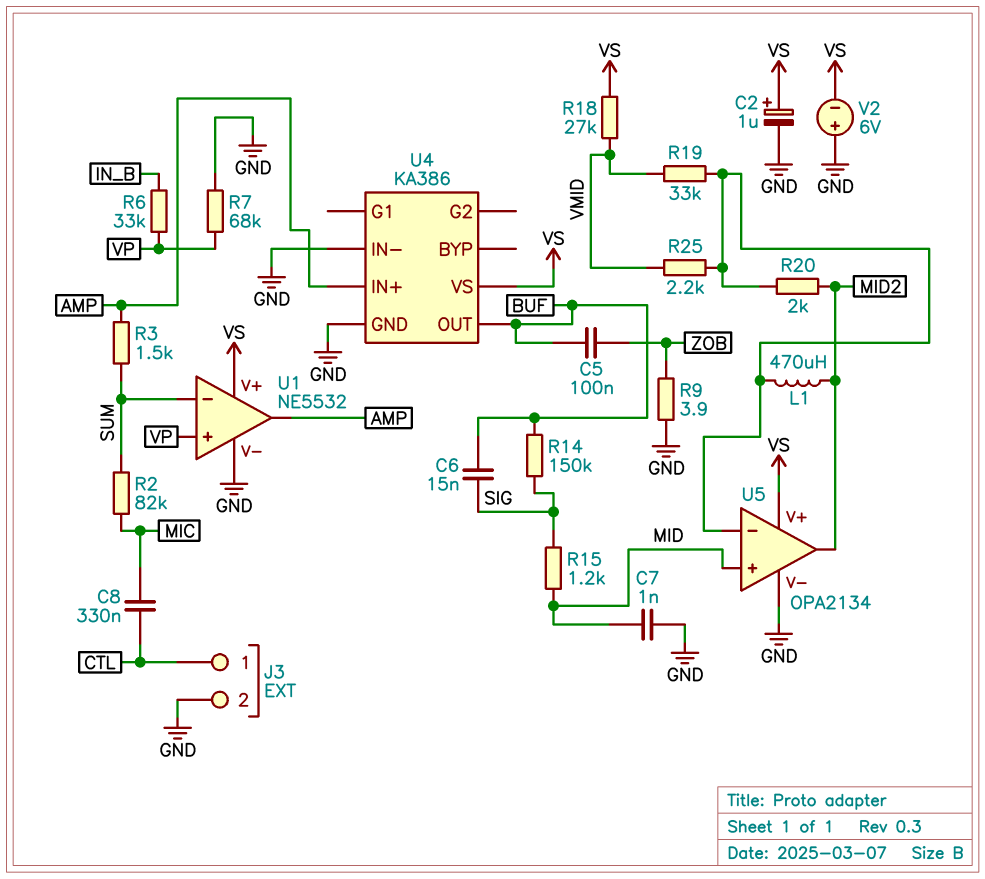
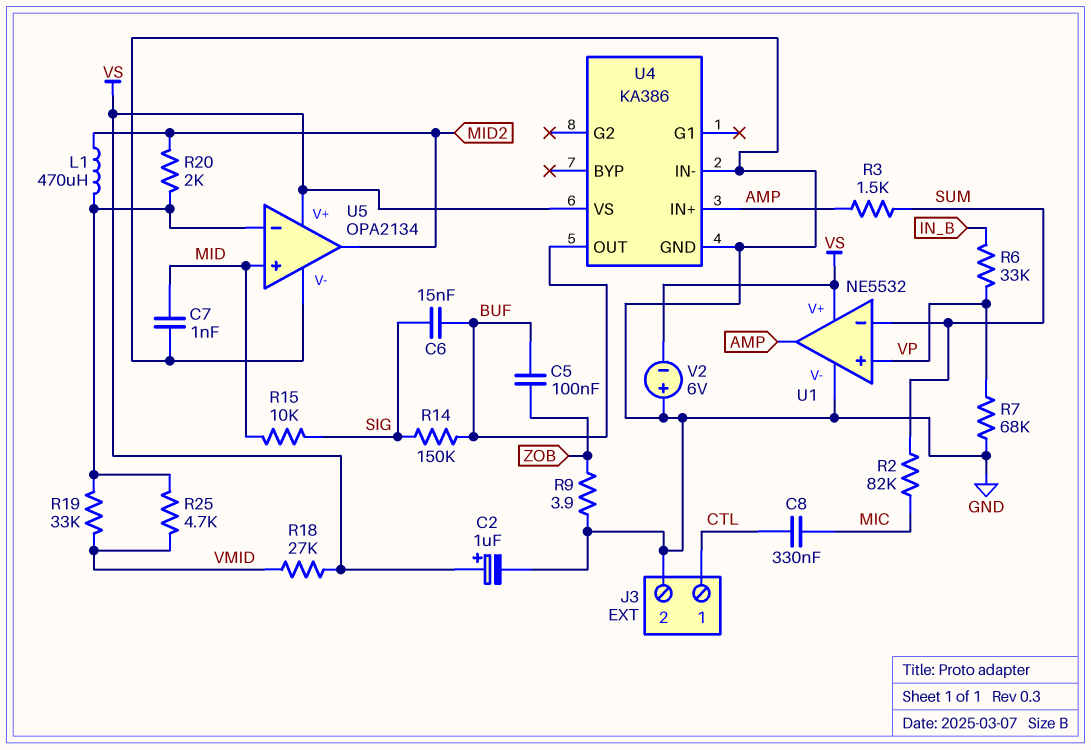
R15: 1.2k (MID, SIG) -> 10k (MID, SIG)
R25: 2.2k (U5/in-, VMID) -> 4.7k (U5/in-, VMID)

